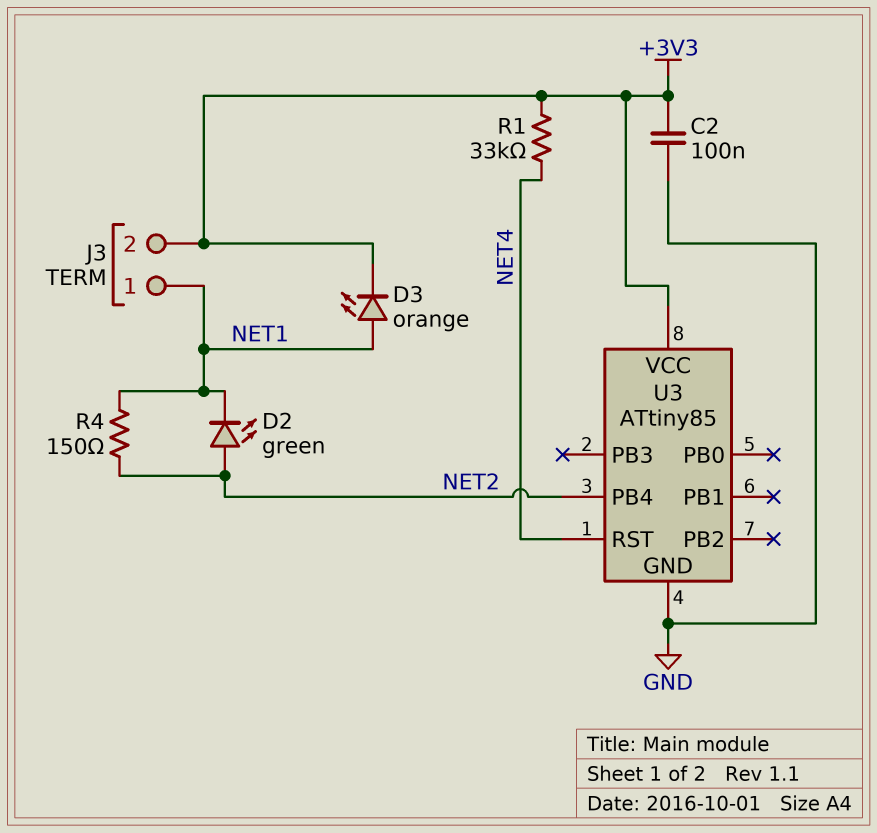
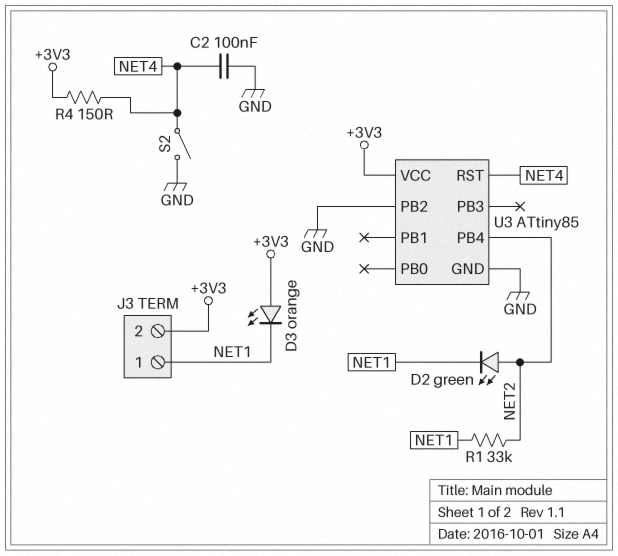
C2: 100nF (+3V3, GND) -> 100nF (GND, NET4)
D3: LED orange (A NET1, K +3V3) -> LED orange (A +3V3, K NET1)
R1: 33k (+3V3, NET4) -> 33k (NET1, NET2)
R4: 150 (NET1, NET2) -> 150 (+3V3, NET4)
S2: none -> switch (GND, NET4)
U3 pin PB2: none -> GND

